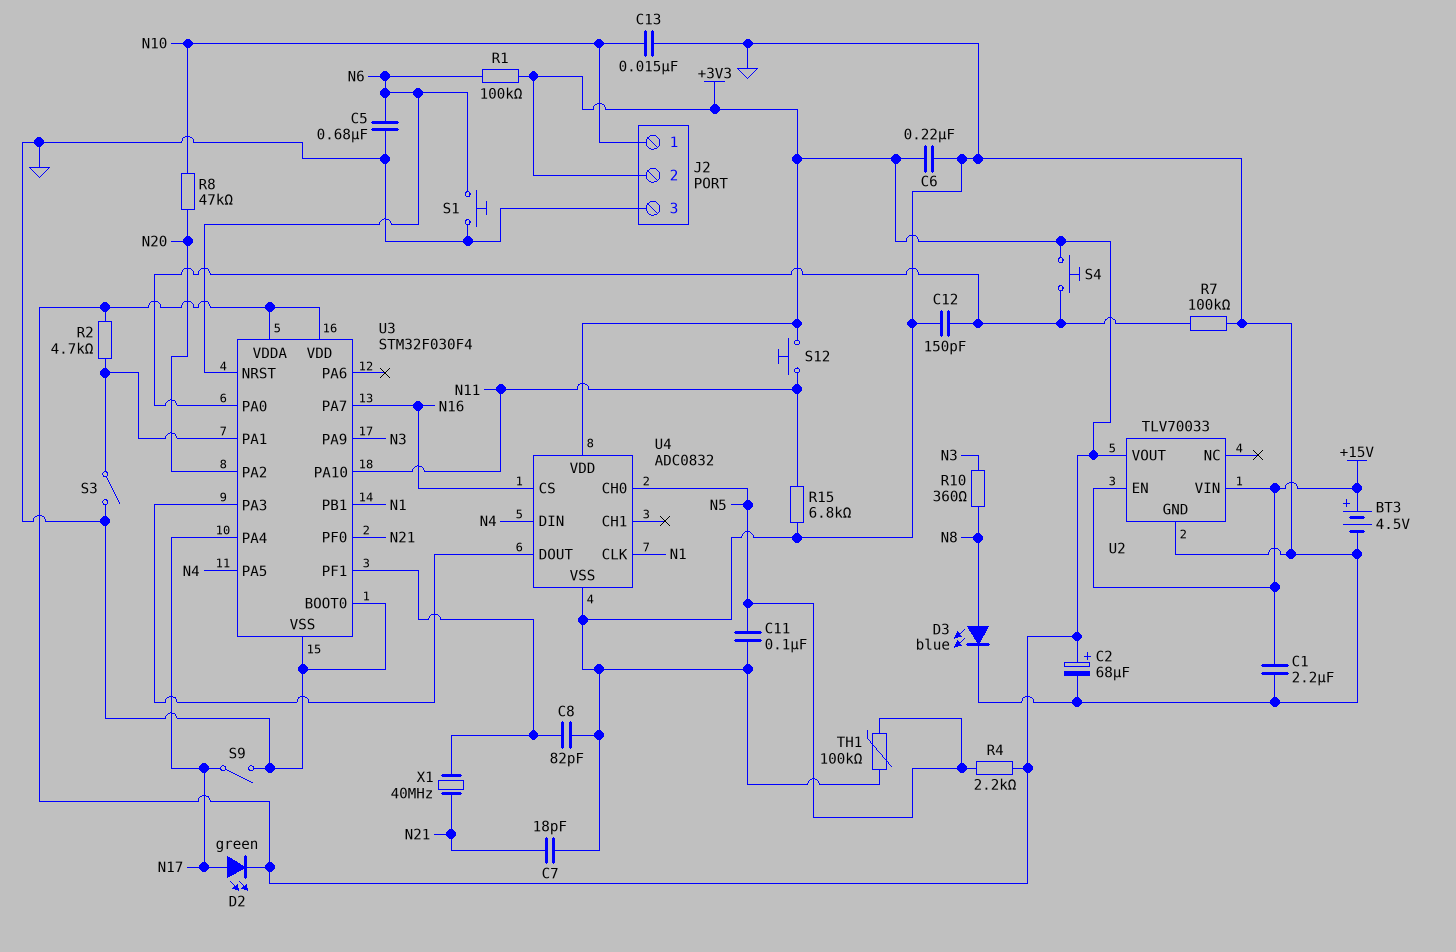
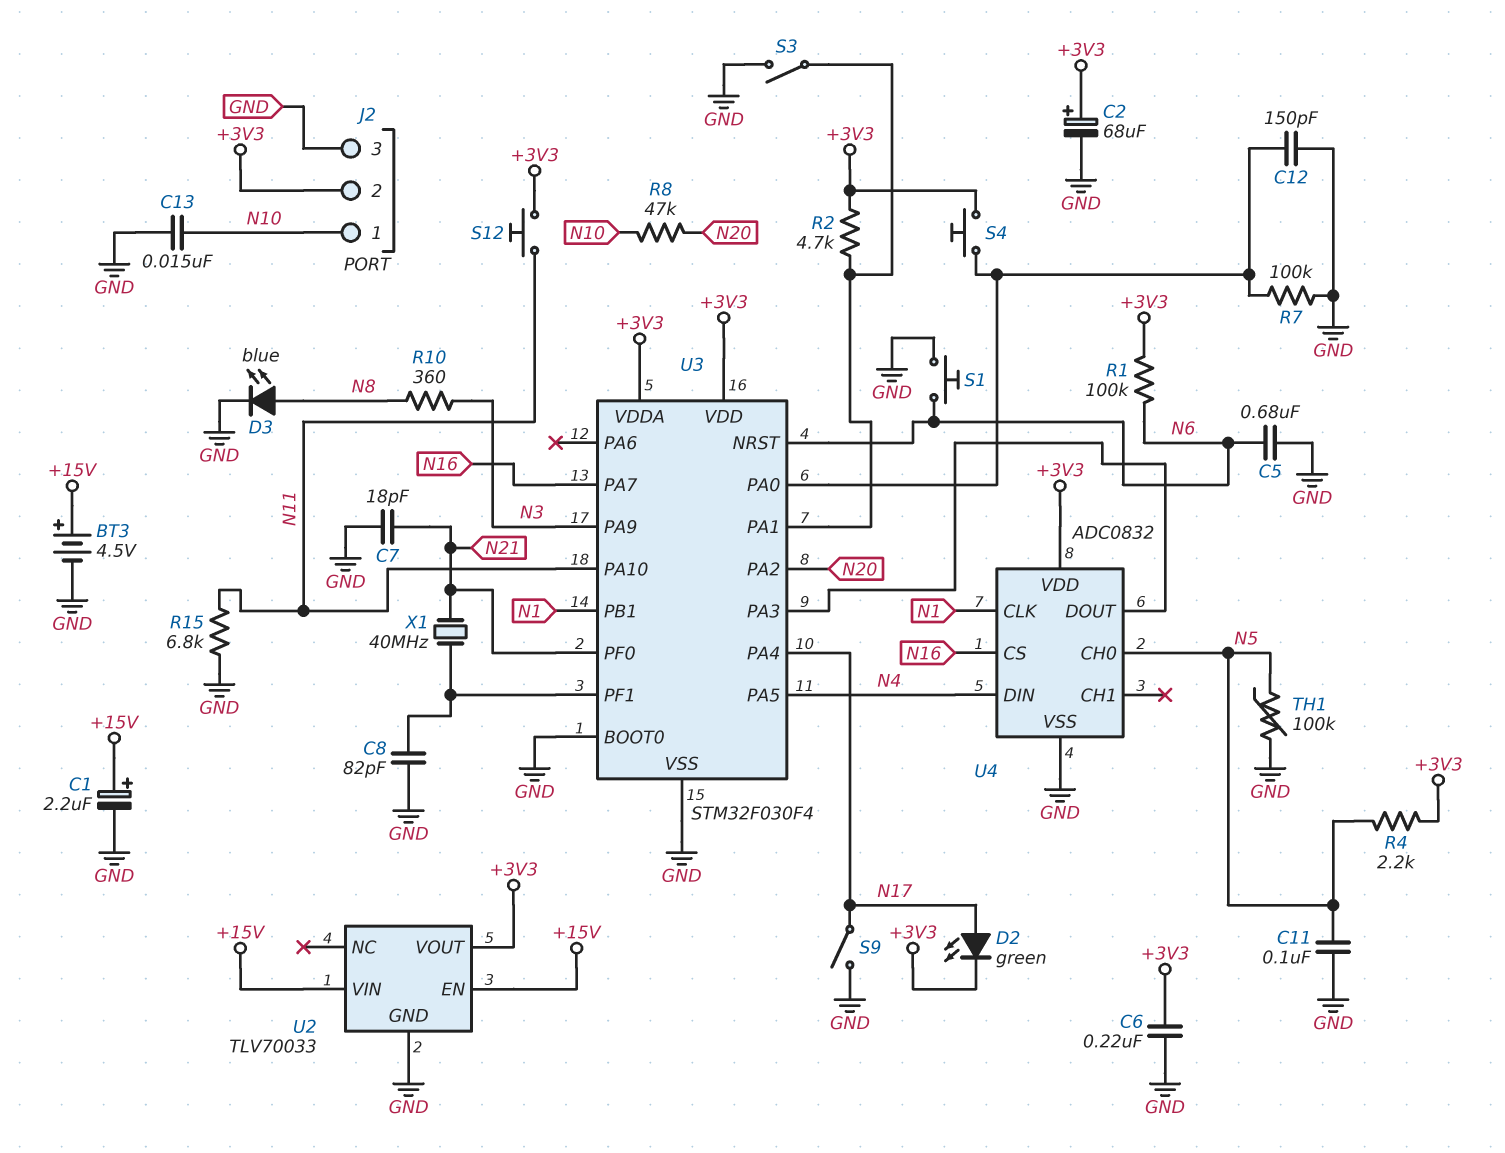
C1: 2.2uF (+15V, GND) -> 2.2uF (plus +15V, minus GND)

